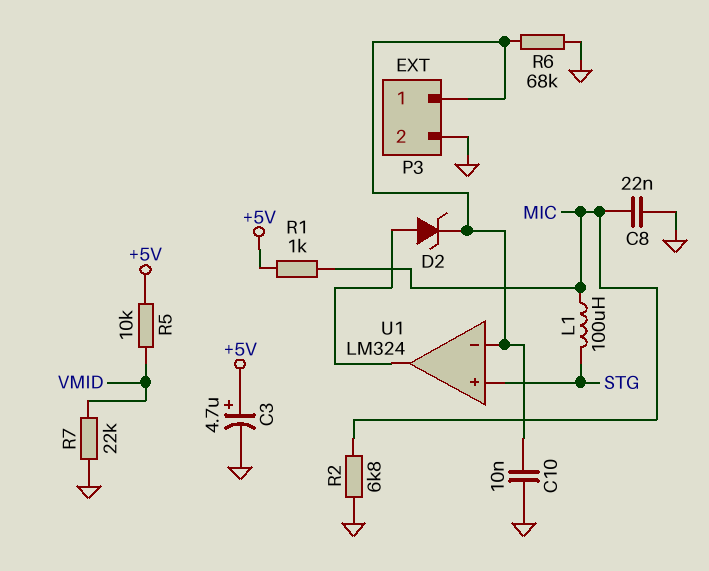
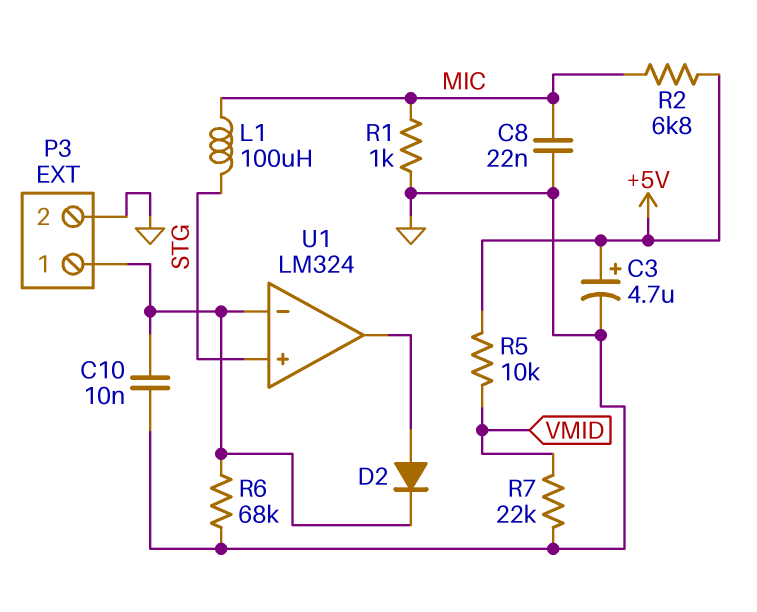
D2: zener (A U1/out, K P3/1) -> diode (A U1/out, K P3/1)
R1: 1k (+5V, MIC) -> 1k (GND, MIC)
R2: 6.8k (GND, MIC) -> 6.8k (+5V, MIC)

